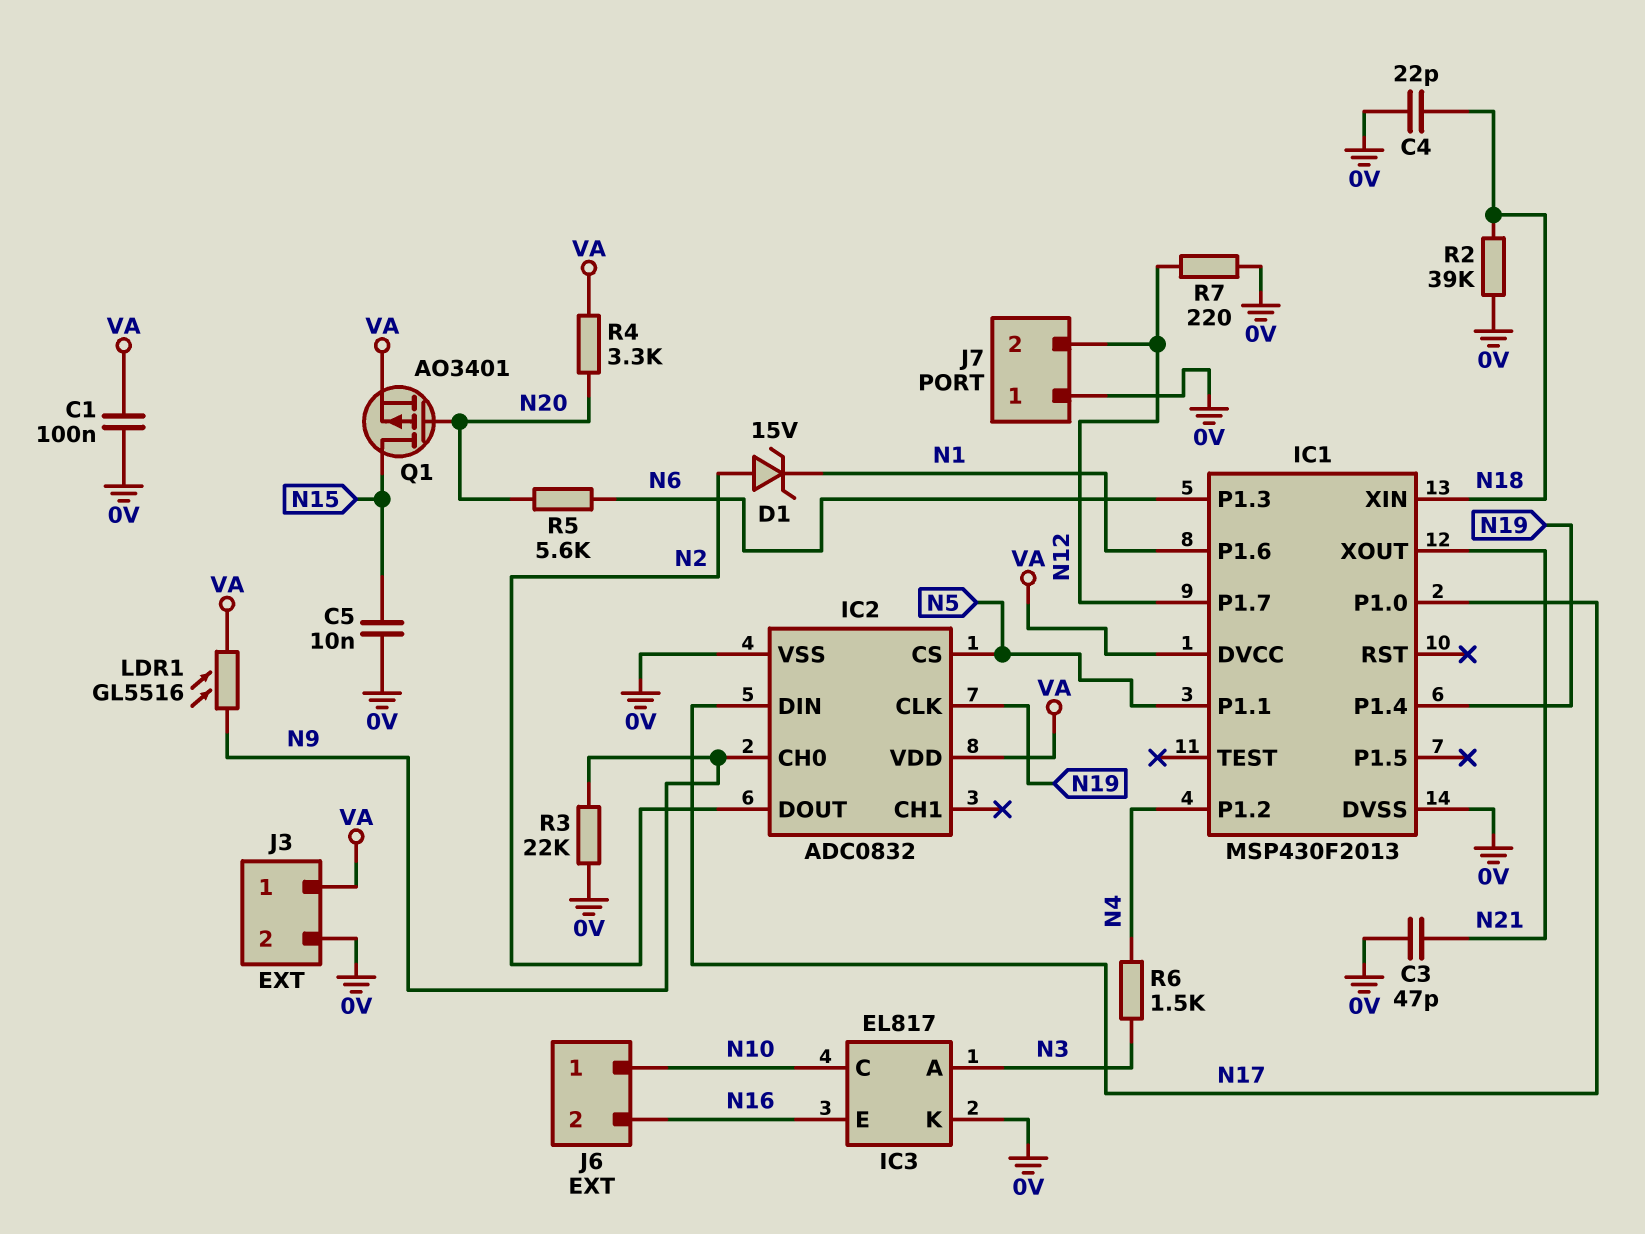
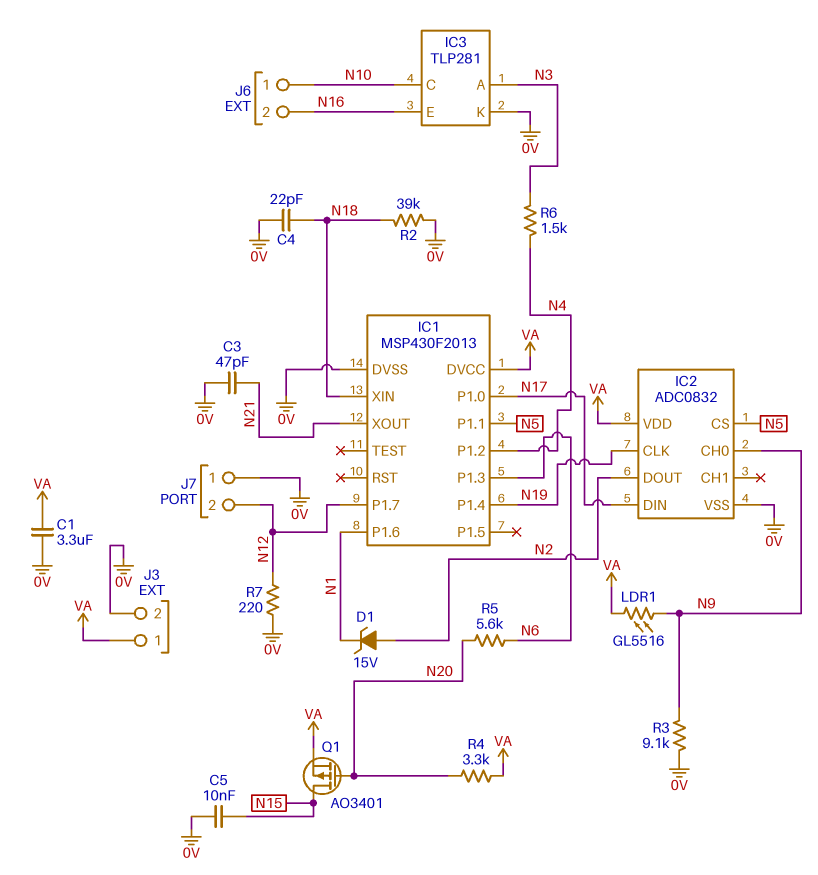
C1: 100nF (0V, VA) -> 3.3uF (0V, VA)
IC3: EL817 -> TLP281
R3: 22k (0V, N9) -> 9.1k (0V, N9)

